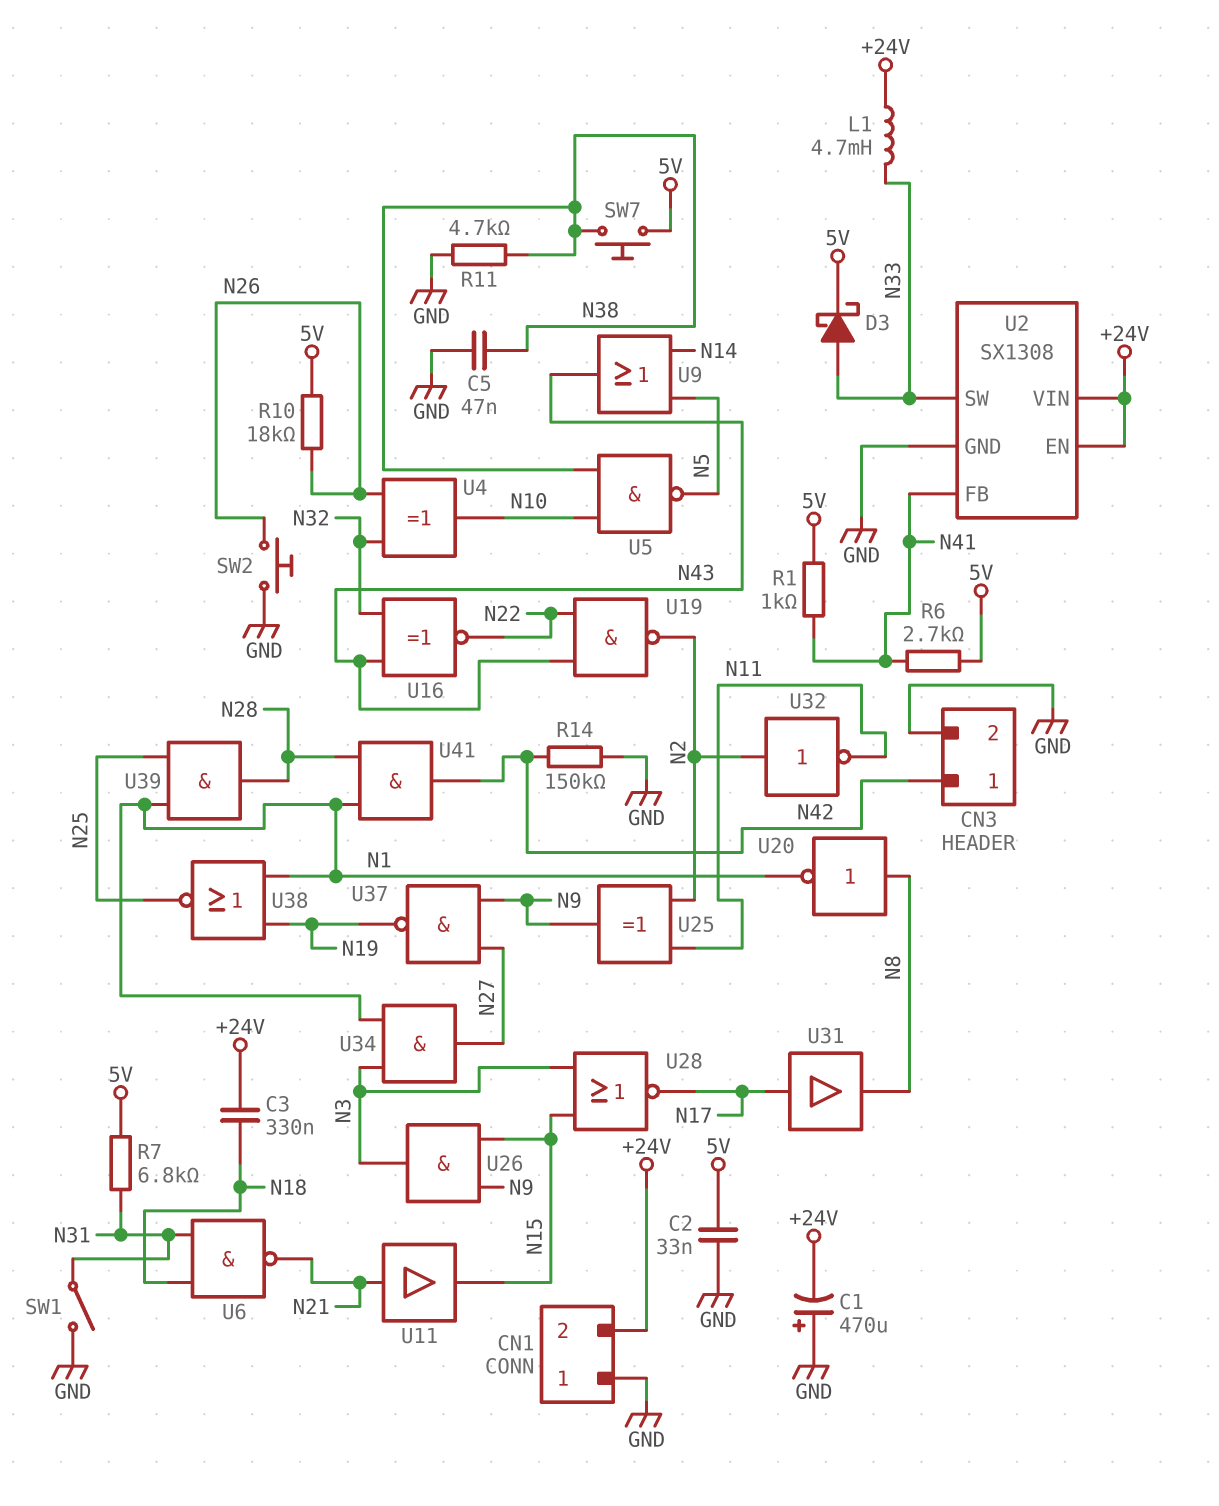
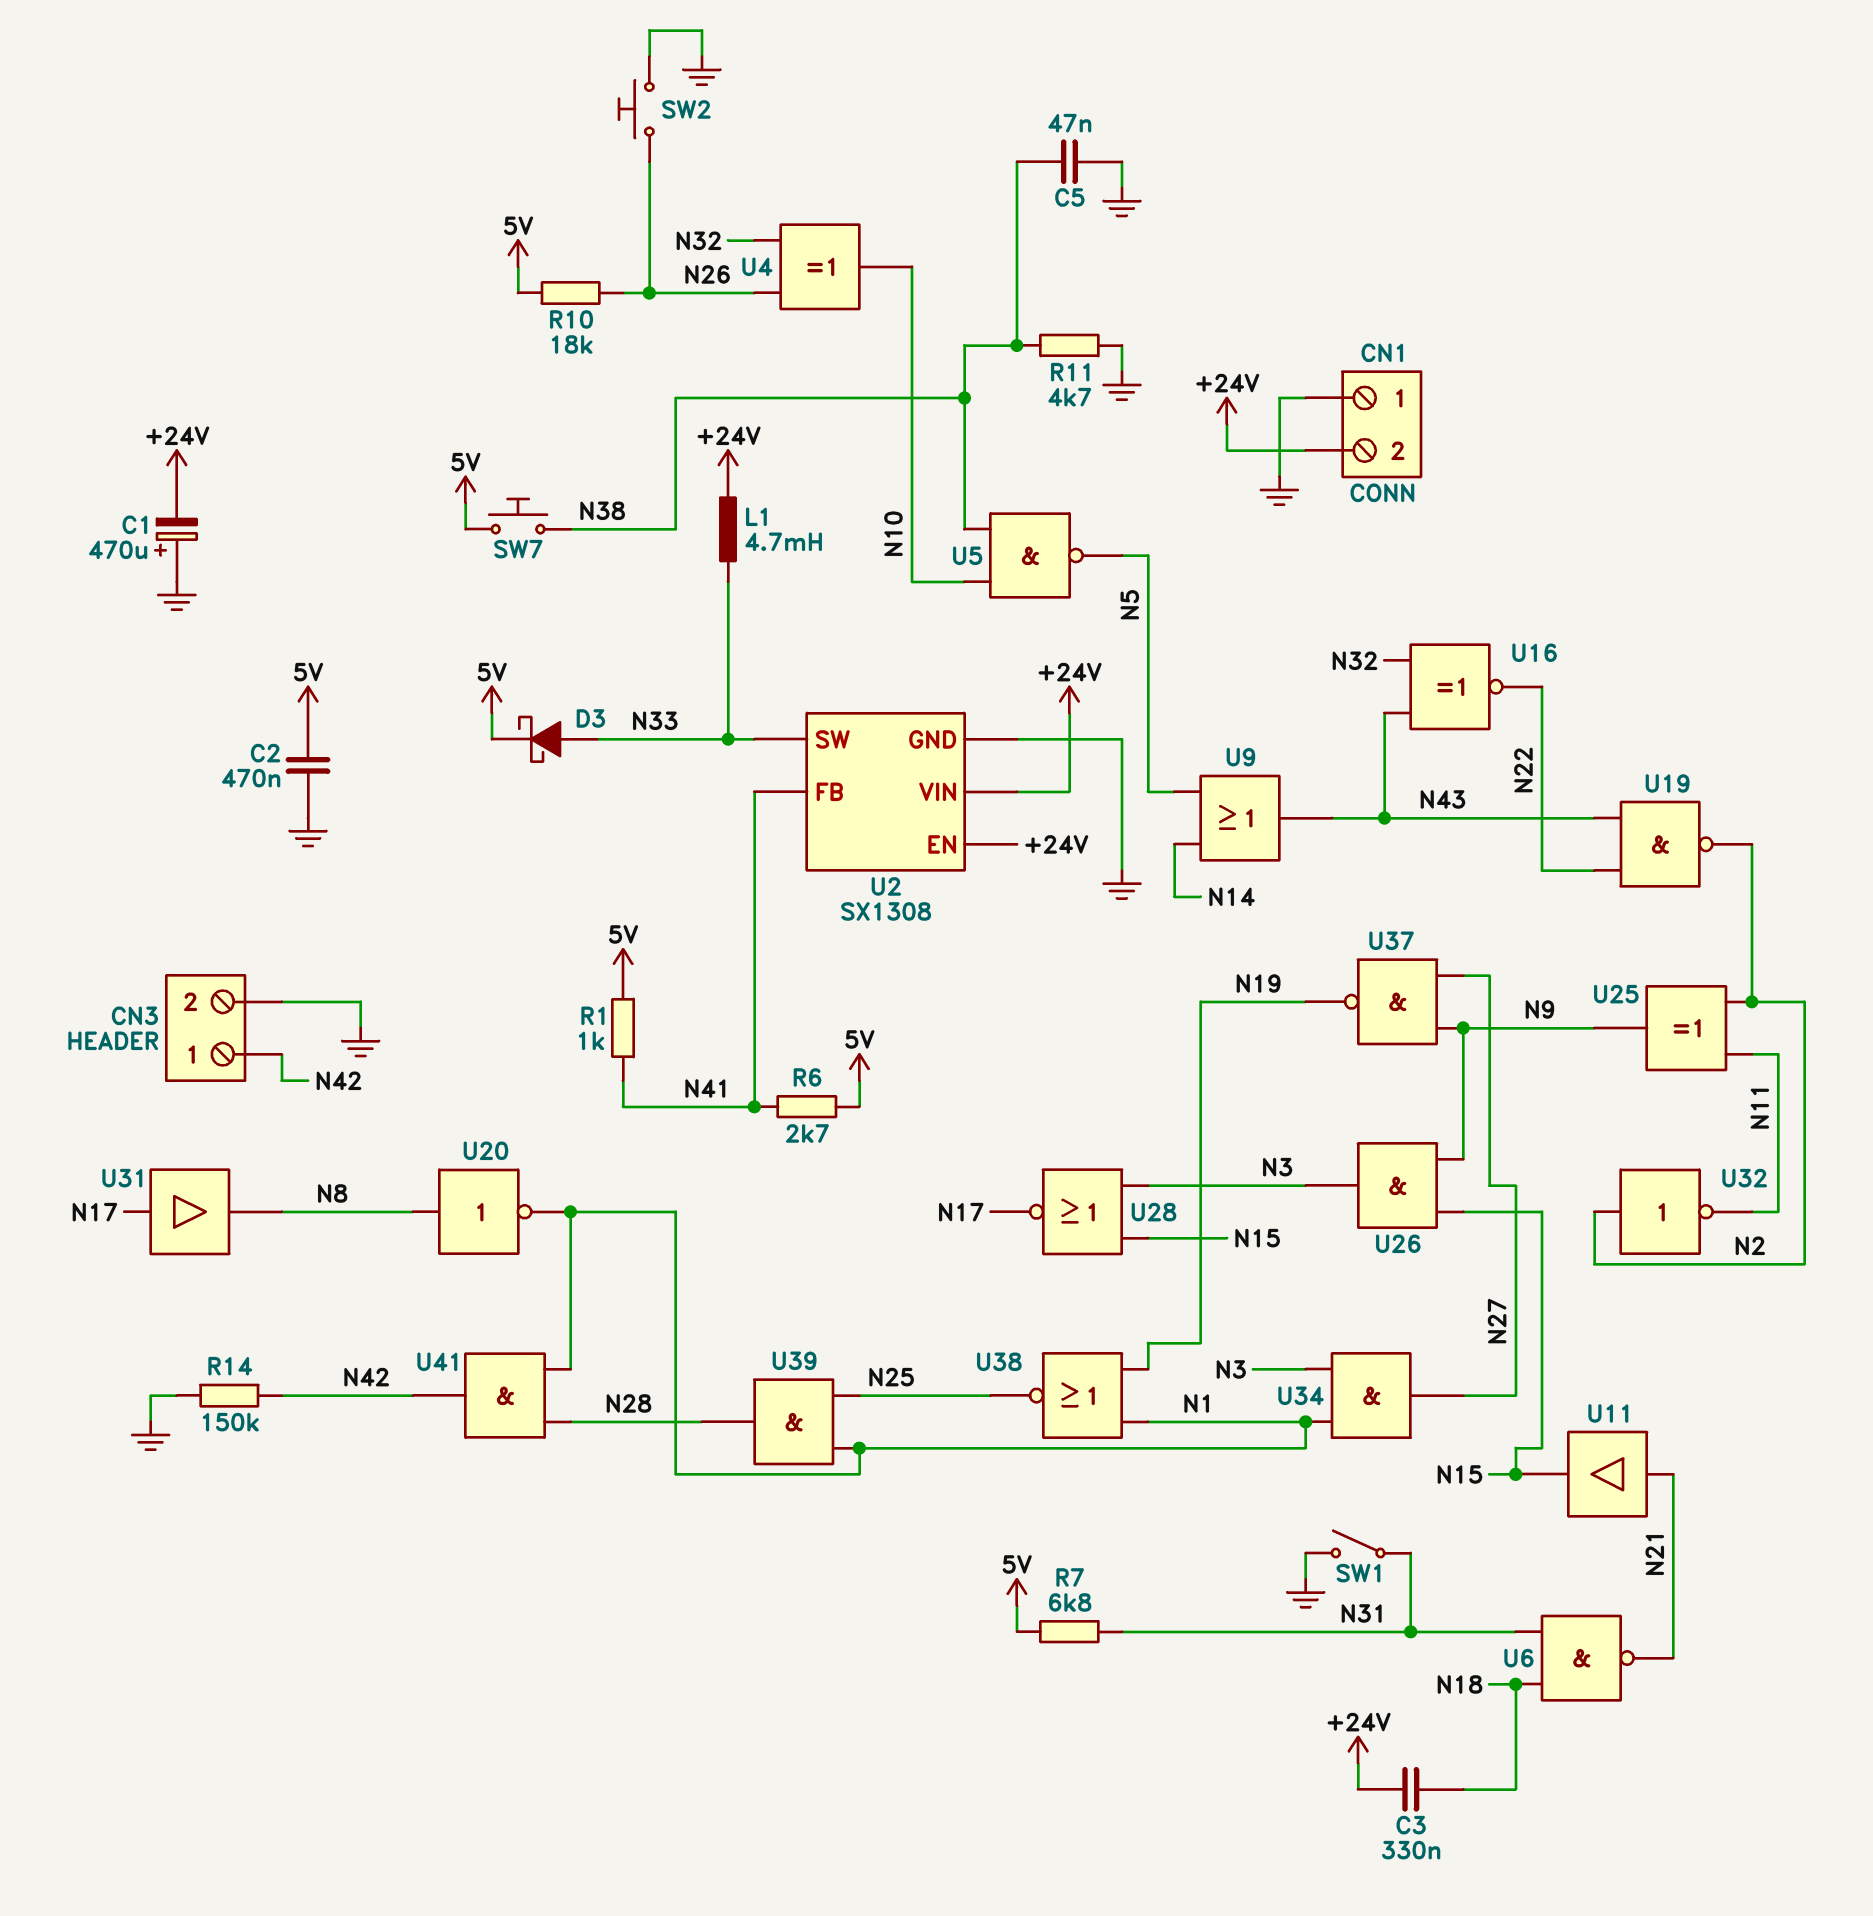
C2: 33nF (5V, GND) -> 470nF (5V, GND)

